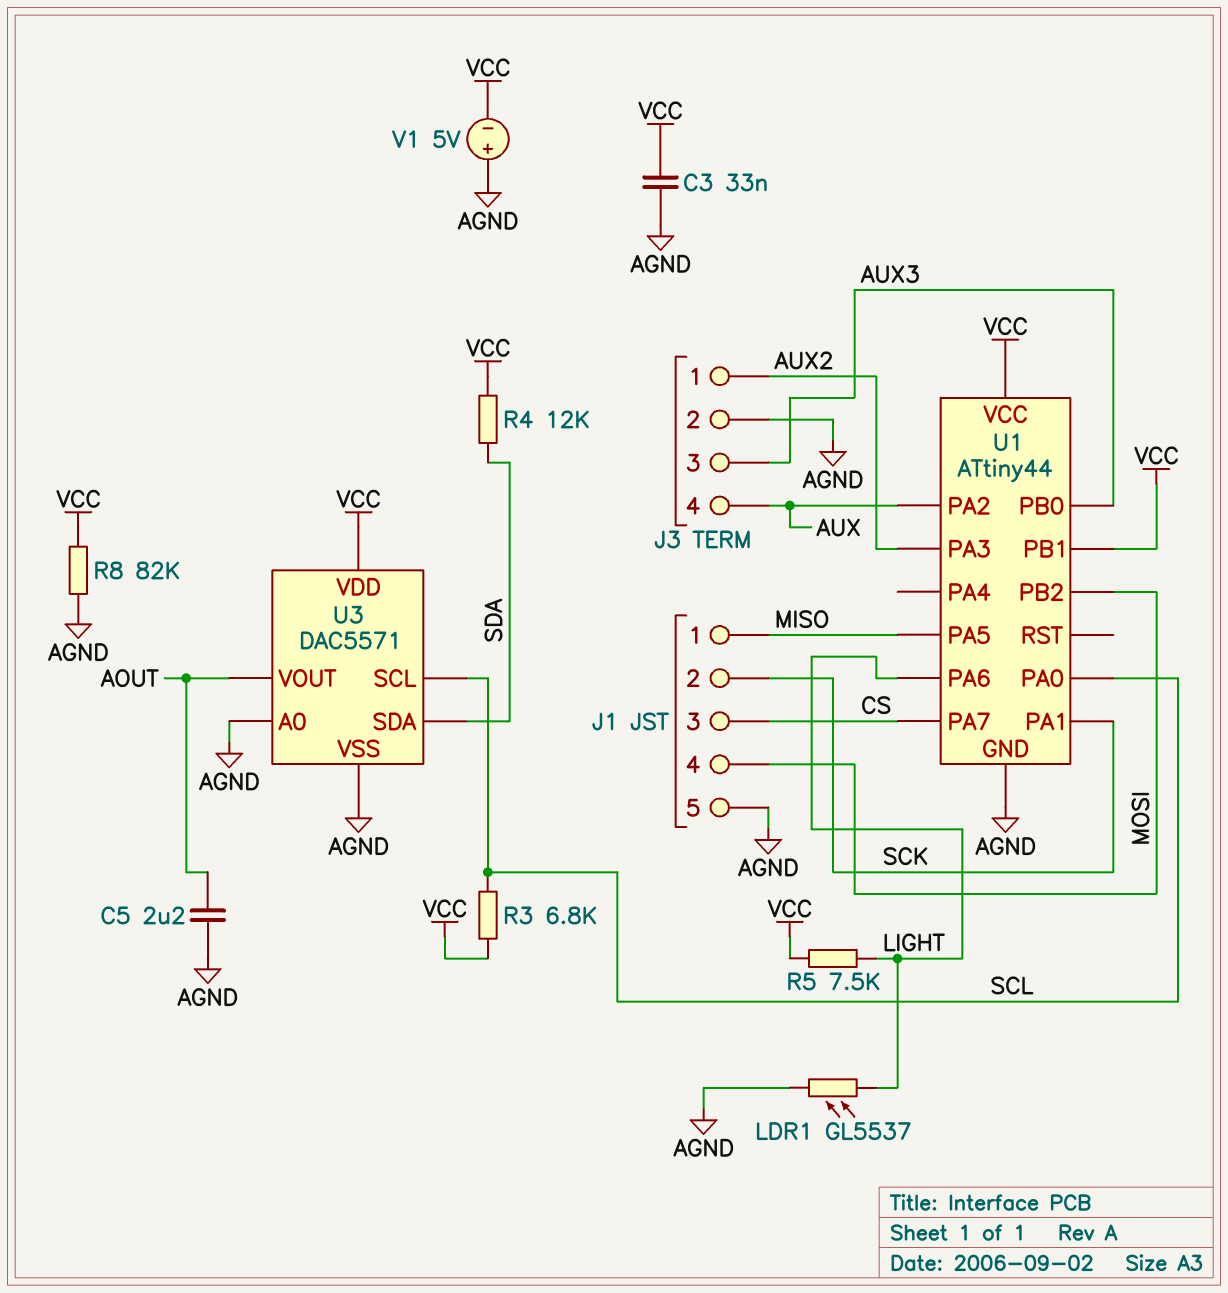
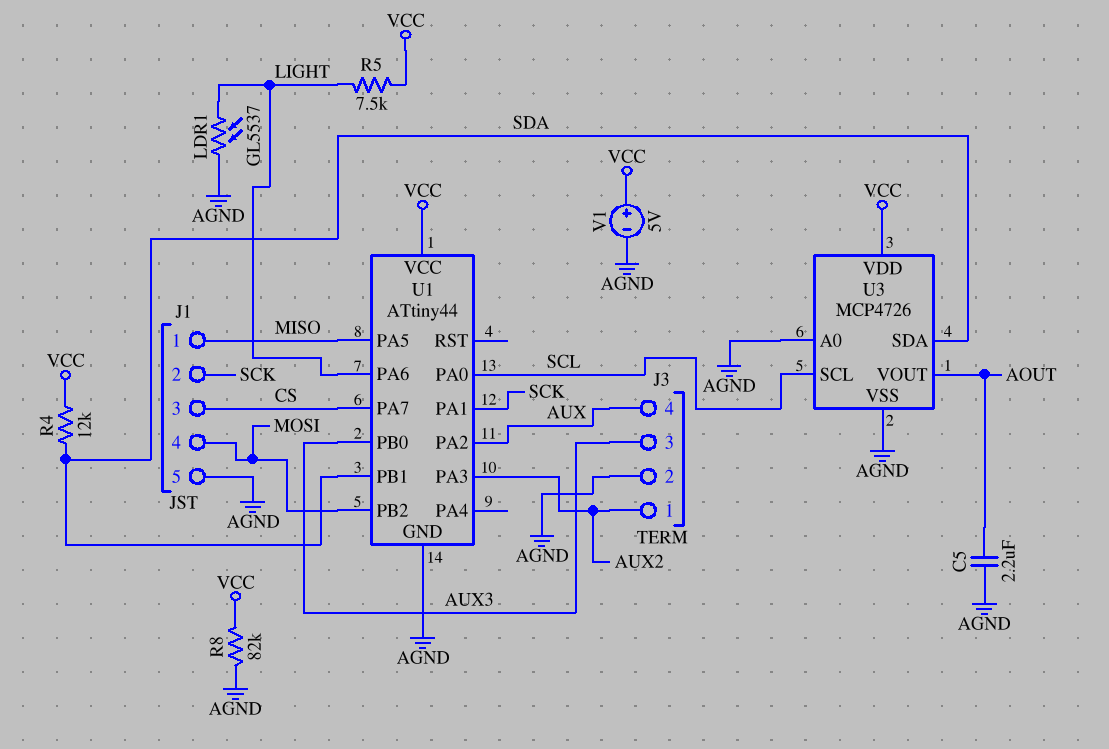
C3: 33nF (AGND, VCC) -> none
R3: 6.8k (SCL, VCC) -> none
U1 pin PB1: VCC -> SDA
U3: DAC5571 -> MCP4726
V1: 5V (plus AGND, minus VCC) -> 5V (plus VCC, minus AGND)

